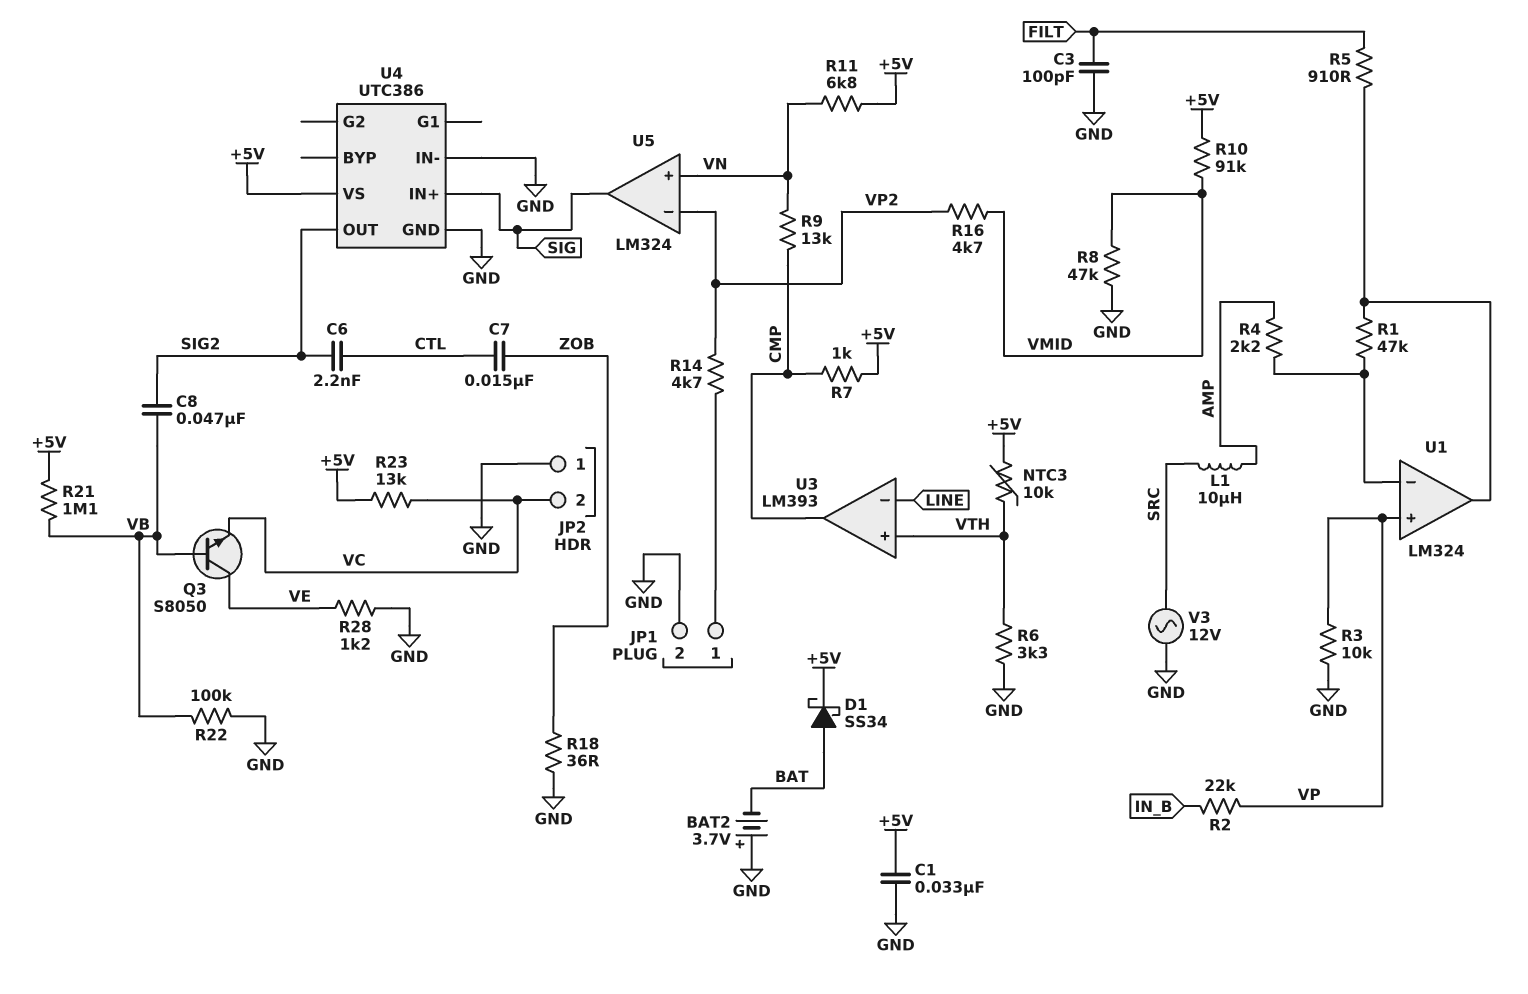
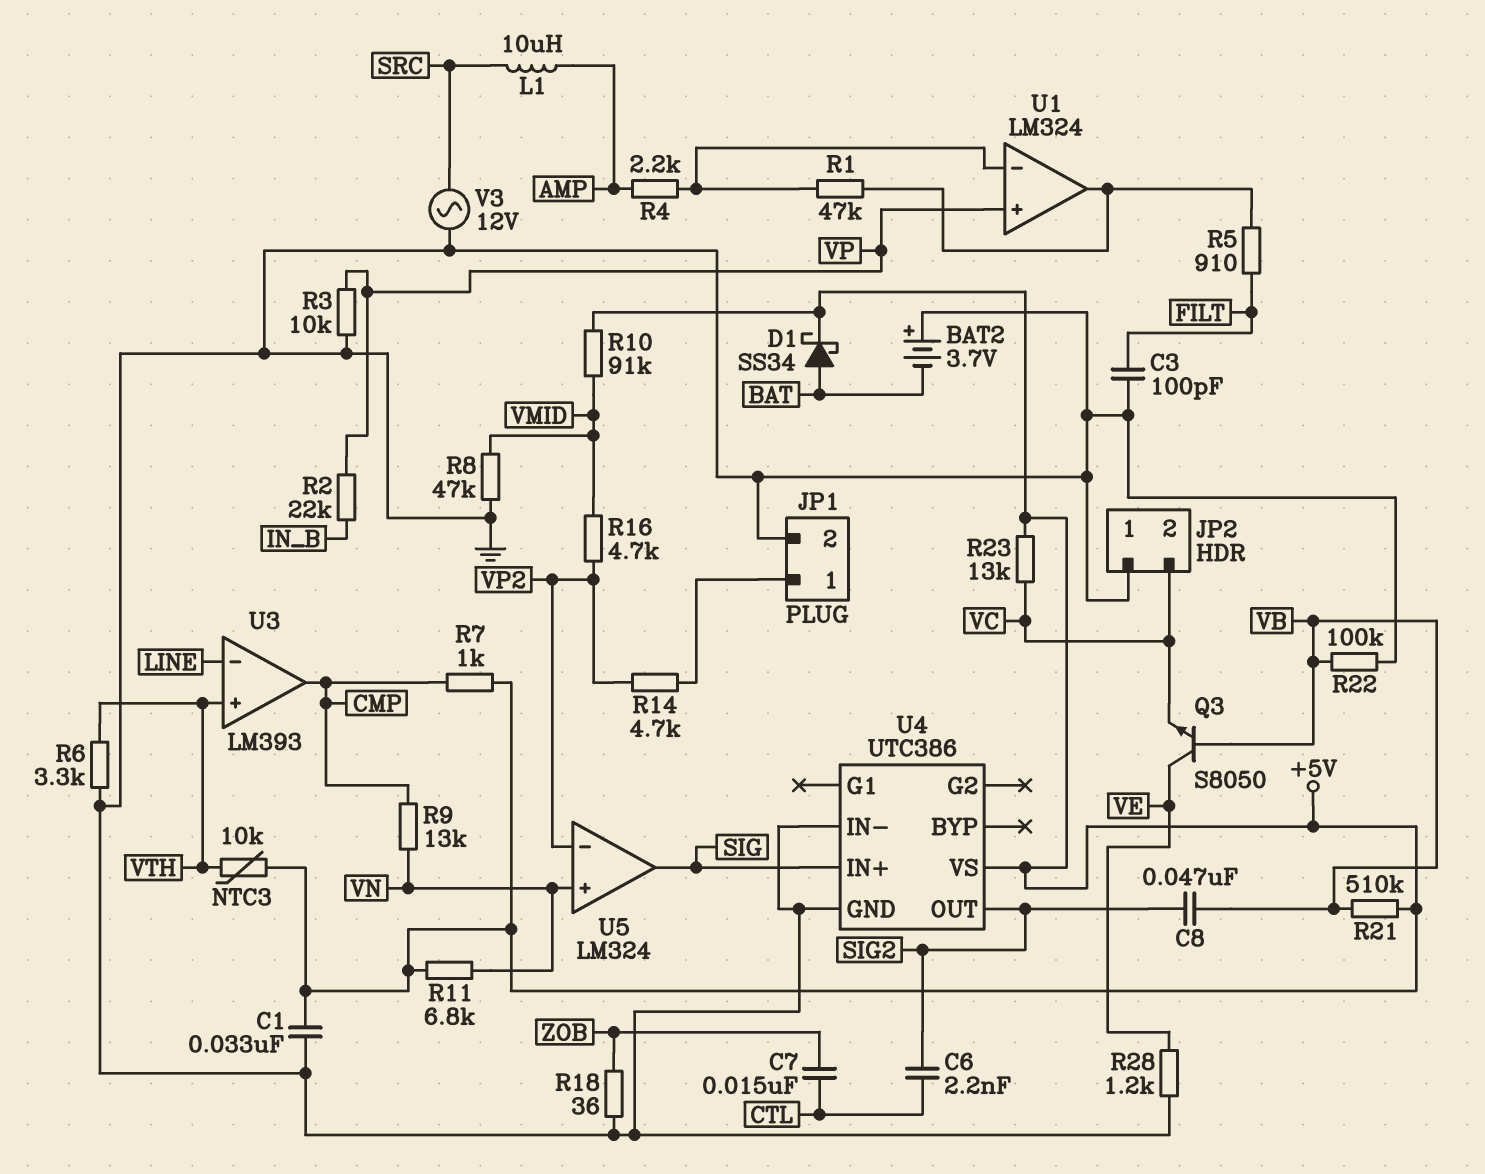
R21: 1.1M (+5V, VB) -> 510k (+5V, VB)

